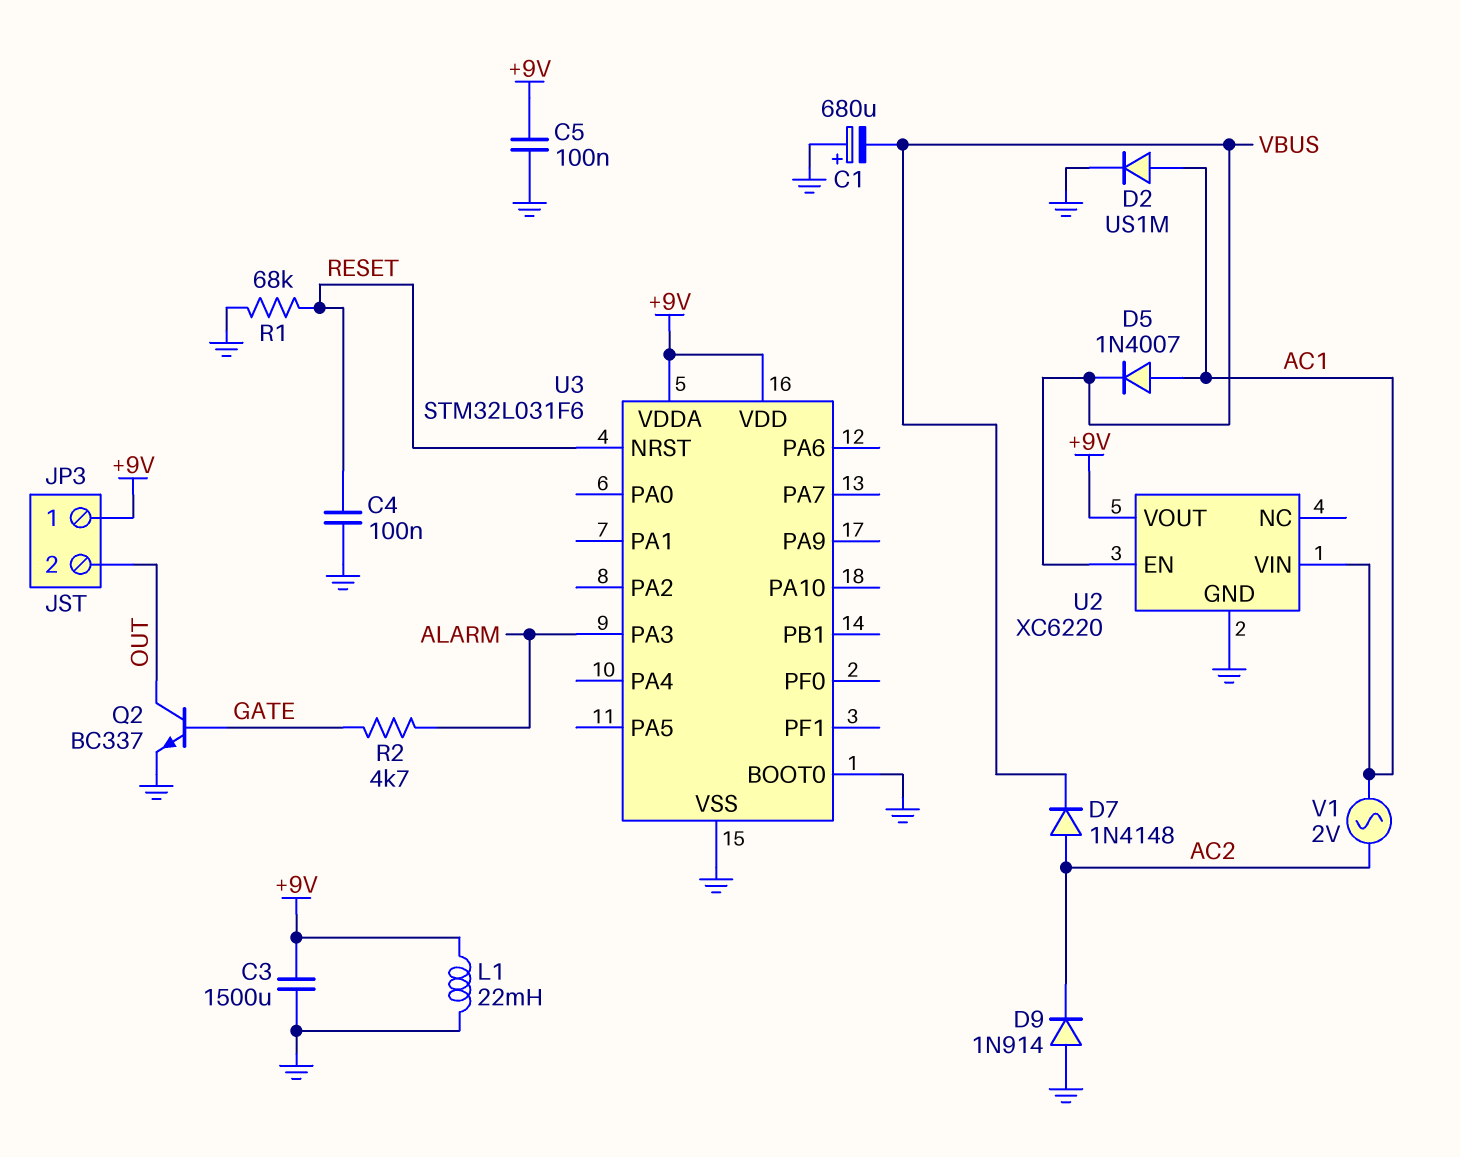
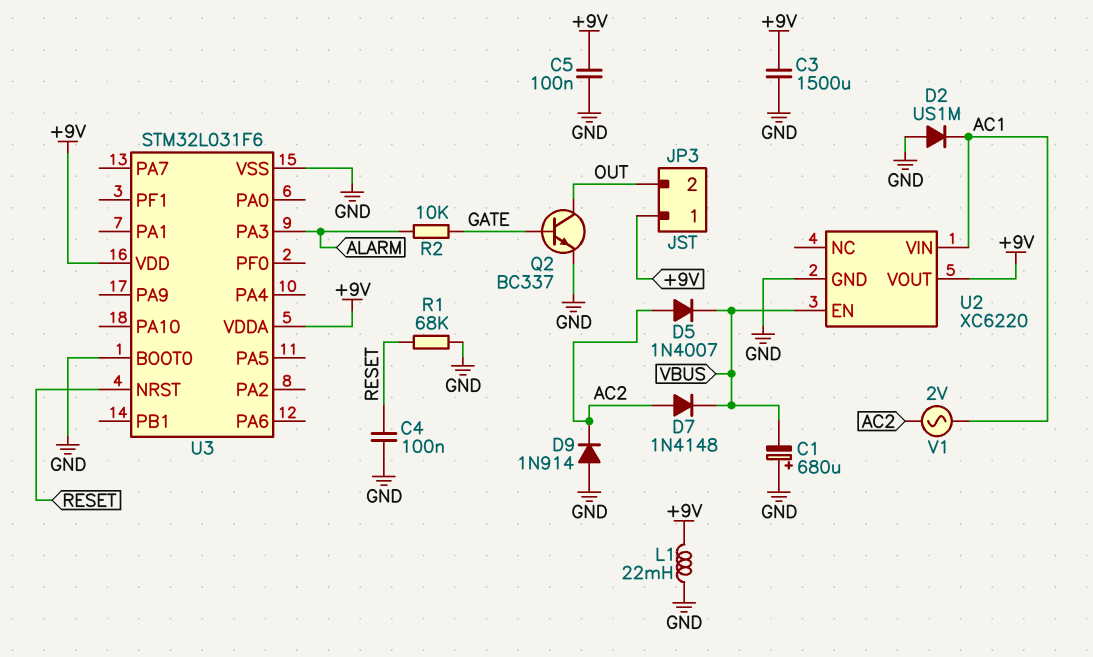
D2: diode US1M (A AC1, K GND) -> diode US1M (A GND, K AC1)
D5: diode 1N4007 (A AC1, K VBUS) -> diode 1N4007 (A AC2, K VBUS)
R2: 4.7k (ALARM, GATE) -> 10k (ALARM, GATE)

